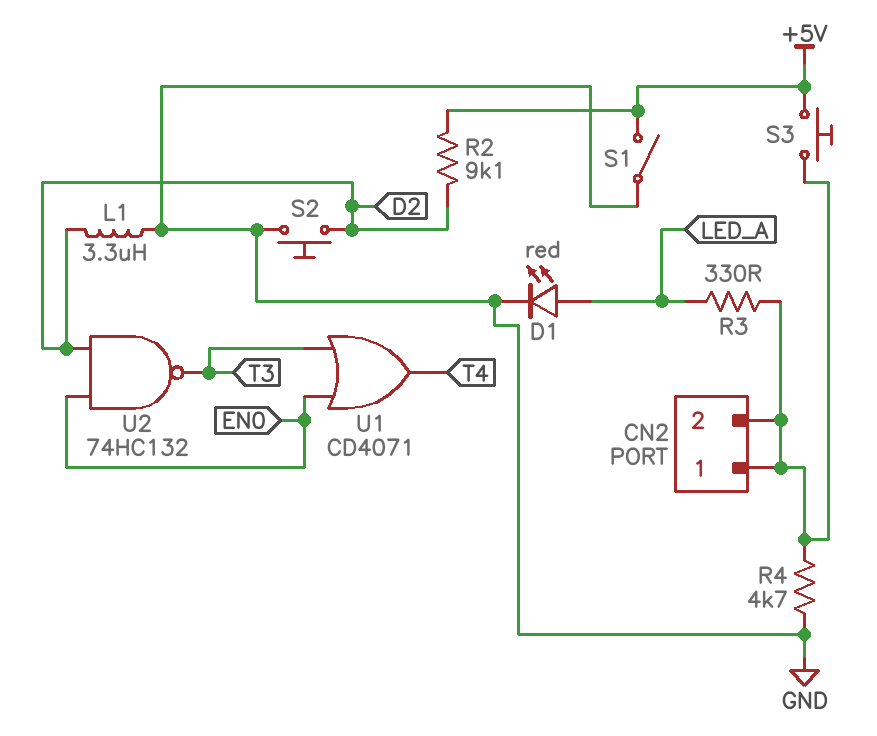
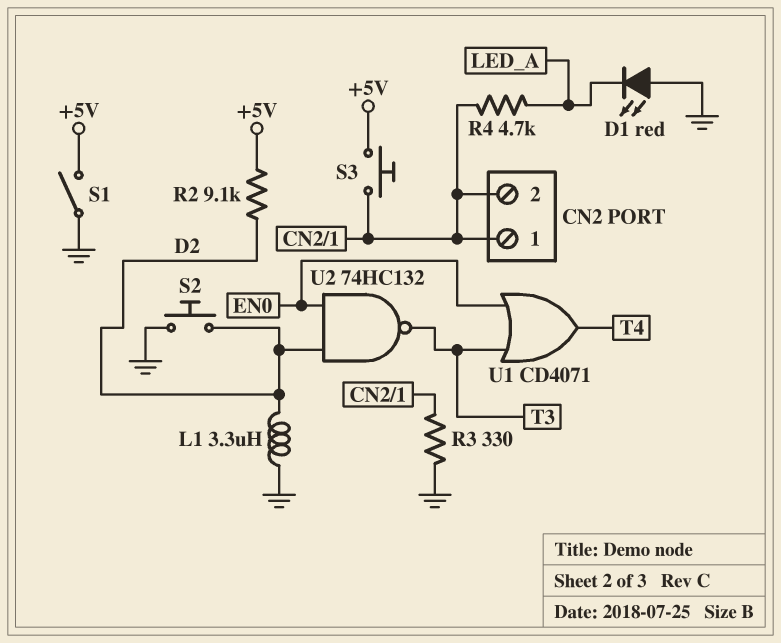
D1: LED red (A LED_A, K GND) -> LED red (A GND, K LED_A)
R3: 330 (CN2/1, LED_A) -> 330 (CN2/1, GND)
R4: 4.7k (CN2/1, GND) -> 4.7k (CN2/1, LED_A)

